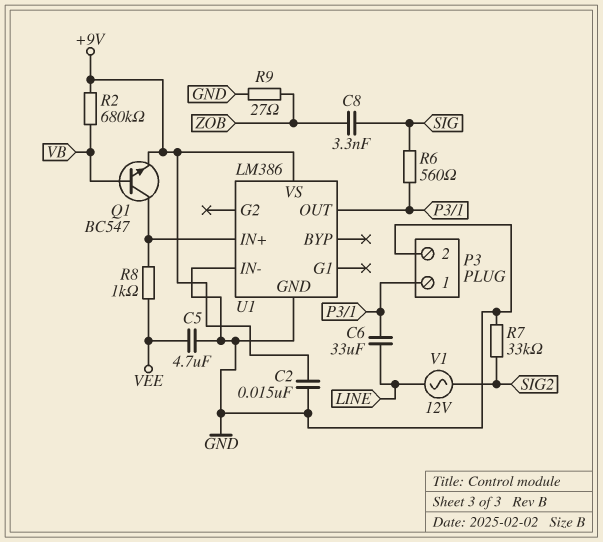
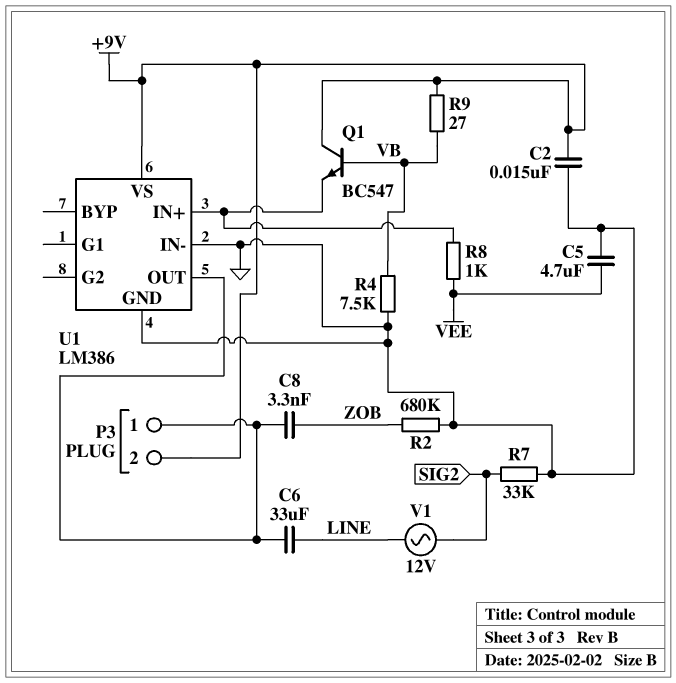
C8: 3.3nF (SIG, ZOB) -> 3.3nF (P3/1, ZOB)
P3 pin 2: GND -> +9V
Q1: NPN BC547 (B VB, C U1/IN+, E +9V) -> NPN BC547 (B VB, C +9V, E U1/IN+)
R2: 680k (+9V, VB) -> 680k (GND, ZOB)
R4: none -> 7.5k (GND, VB)
R6: 560 (P3/1, SIG) -> none
R9: 27 (GND, ZOB) -> 27 (+9V, VB)

